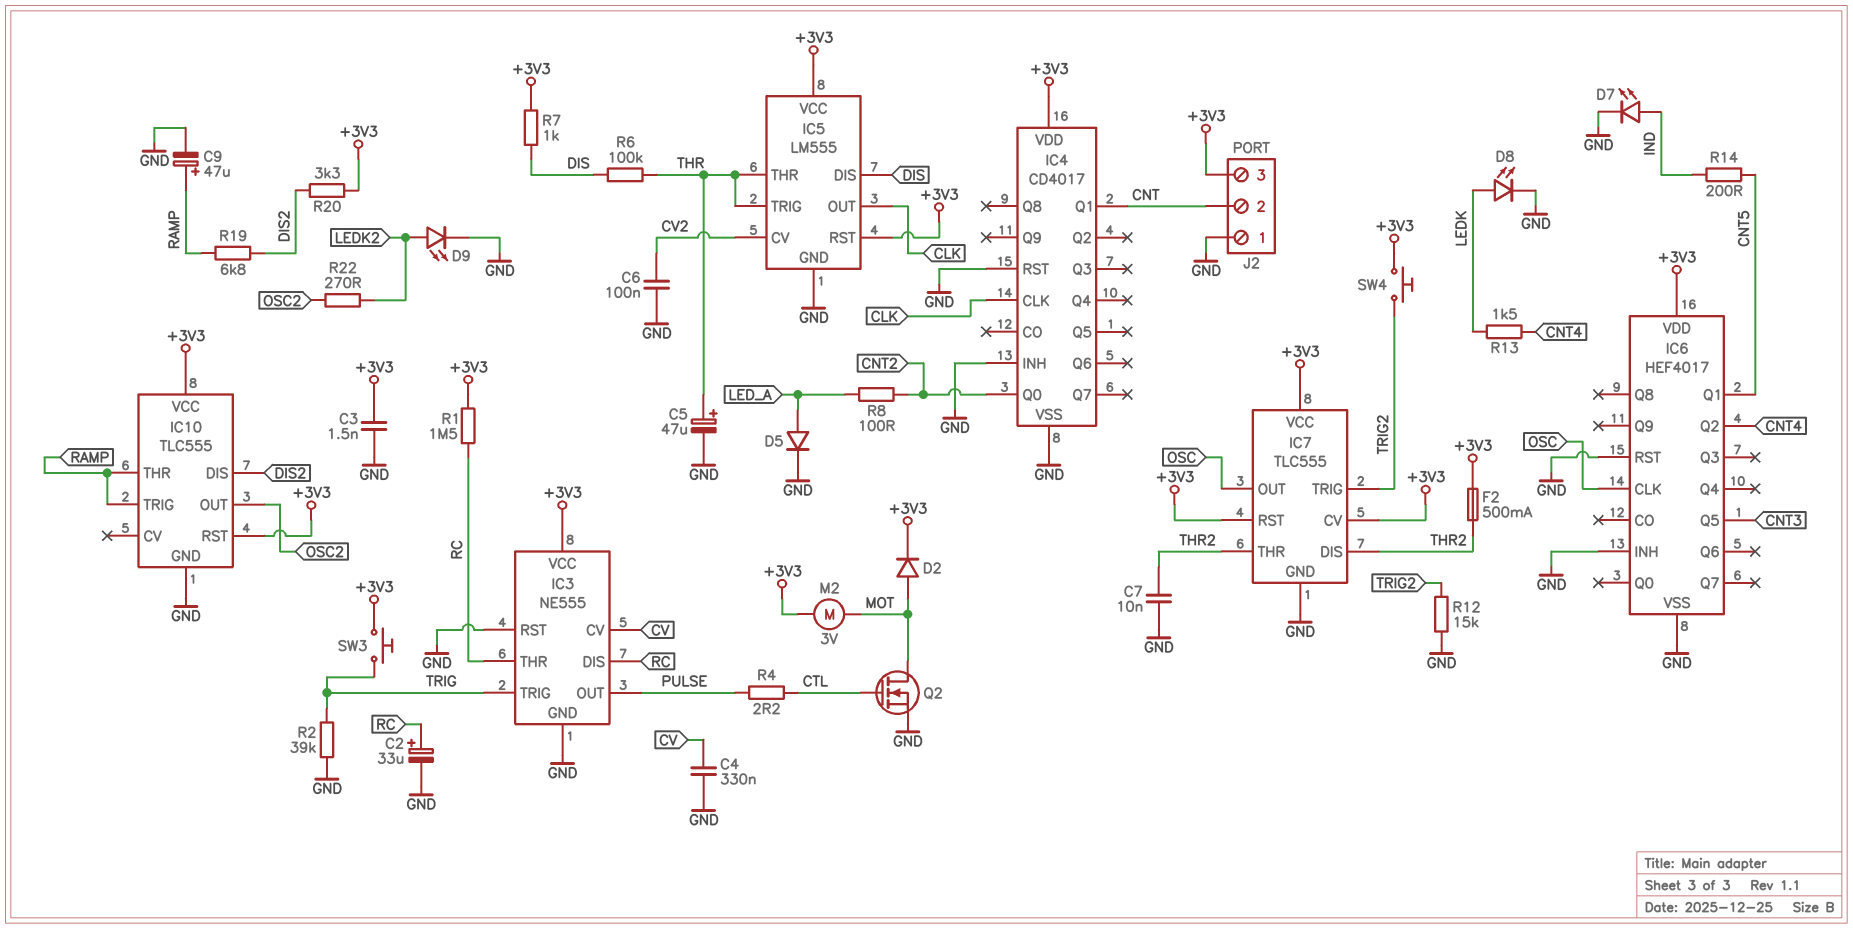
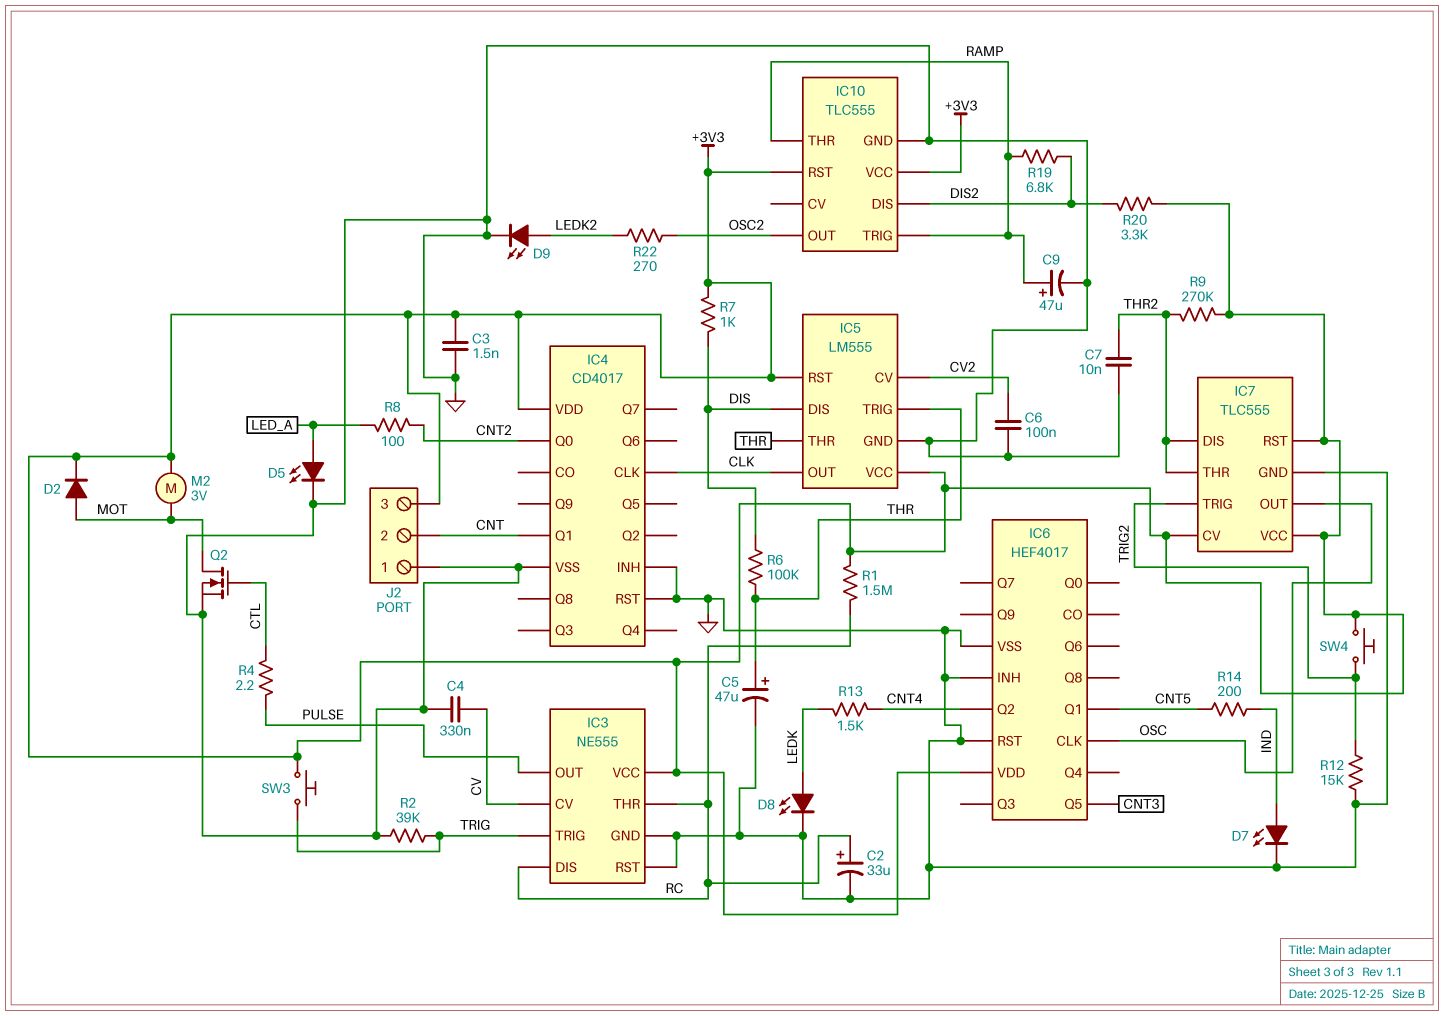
D5: diode (A LED_A, K GND) -> LED (A LED_A, K GND)
F2: 500mA (+3V3, THR2) -> none
R9: none -> 270k (+3V3, THR2)

